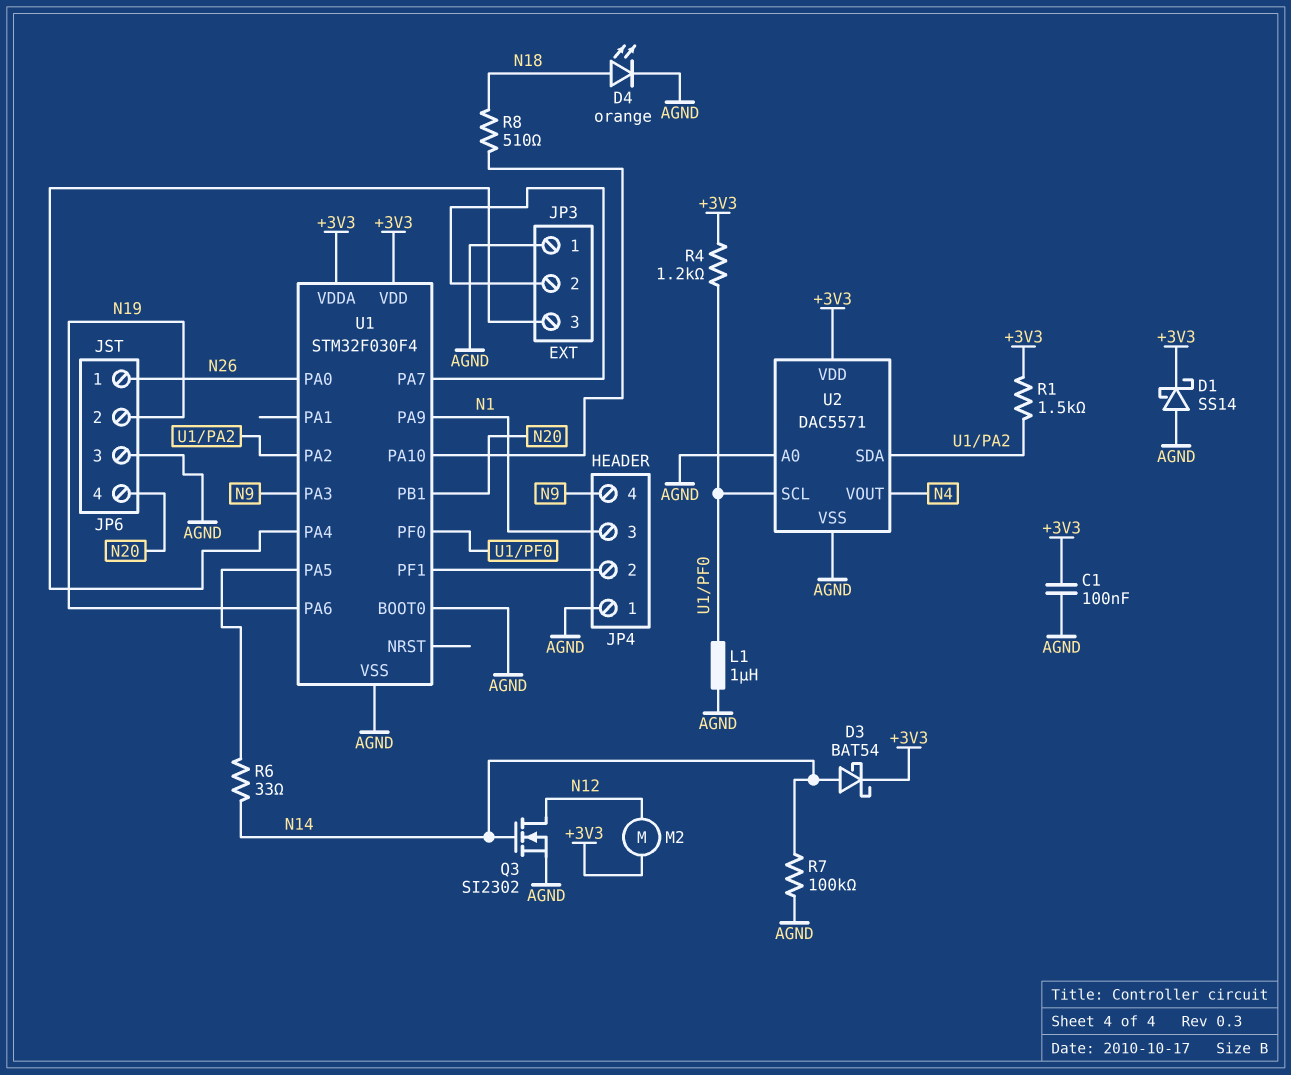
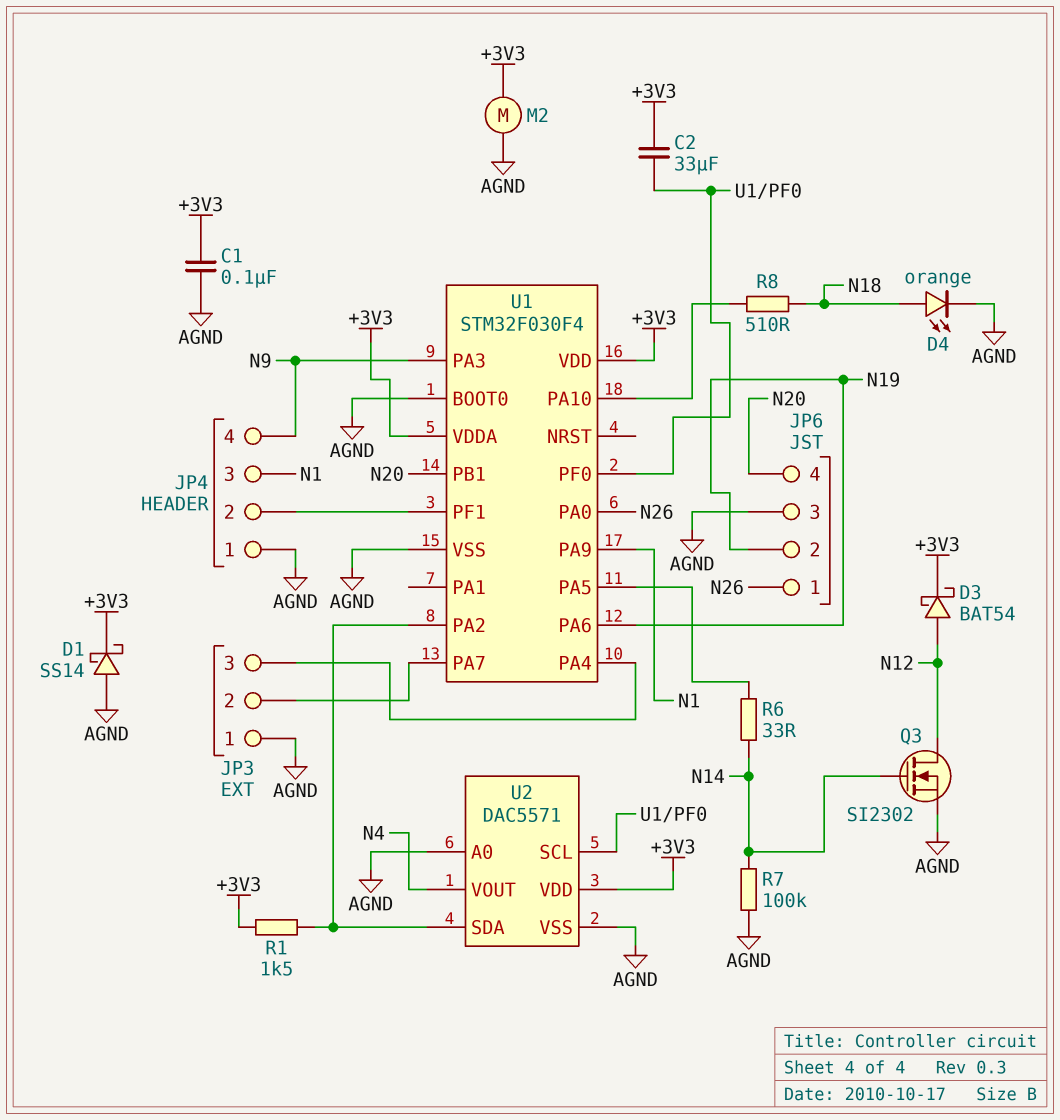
C2: none -> 33uF (+3V3, U1/PF0)
D3: schottky BAT54 (A N14, K +3V3) -> schottky BAT54 (A N12, K +3V3)
L1: 1uH (AGND, U1/PF0) -> none
M2: motor (+3V3, N12) -> motor (+3V3, AGND)
R4: 1.2k (+3V3, U1/PF0) -> none

